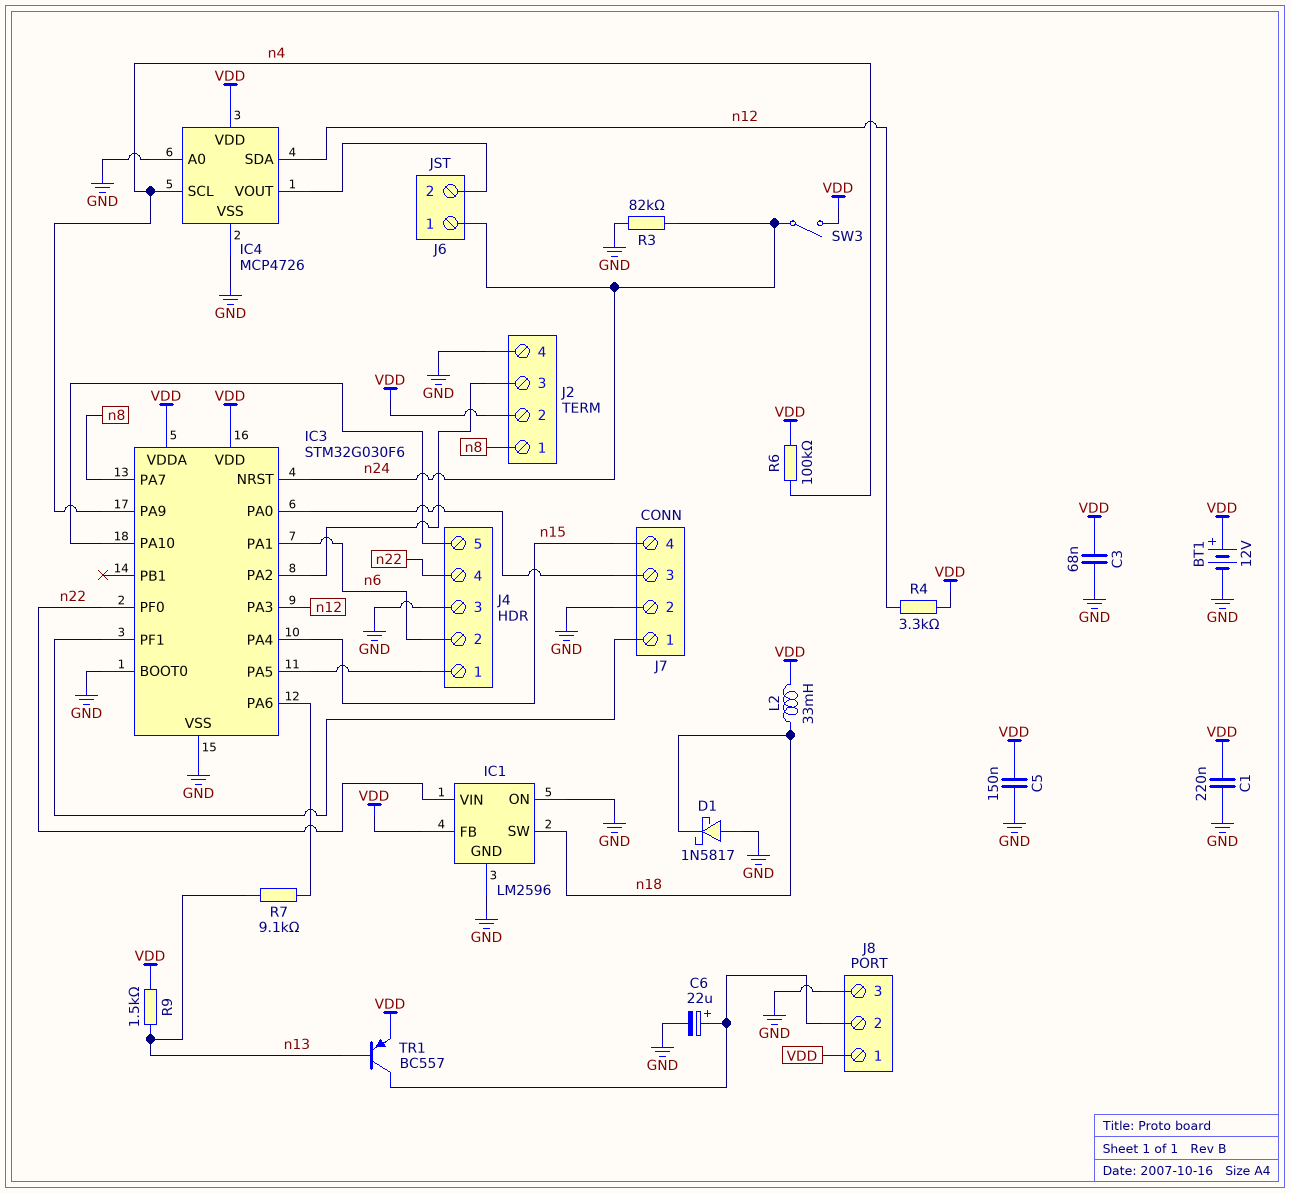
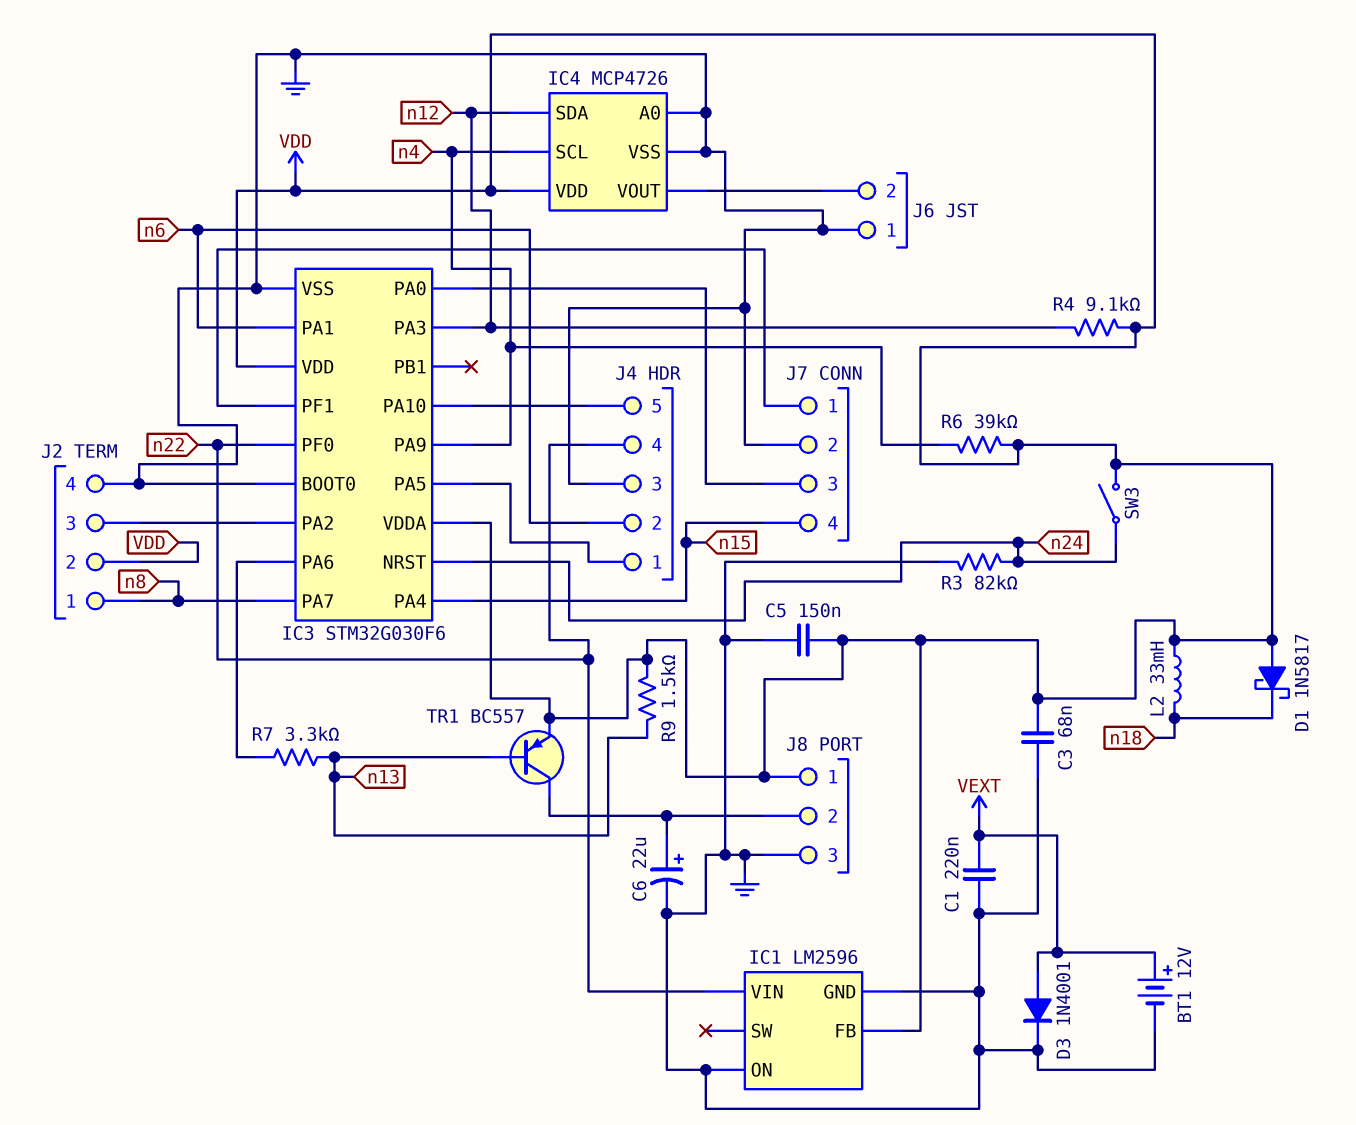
BT1: 12V (plus VDD, minus GND) -> 12V (plus VEXT, minus GND)
C1: 220nF (GND, VDD) -> 220nF (GND, VEXT)
D1: schottky 1N5817 (A GND, K n18) -> schottky 1N5817 (A VDD, K n18)
D3: none -> diode 1N4001 (A VEXT, K GND)
IC1 pin SW: n18 -> none
J6 pin 1: n24 -> GND
R4: 3.3k (VDD, n12) -> 9.1k (VDD, n12)
R6: 100k (VDD, n4) -> 39k (VDD, n4)
R7: 9.1k (IC3/PA6, n13) -> 3.3k (IC3/PA6, n13)

